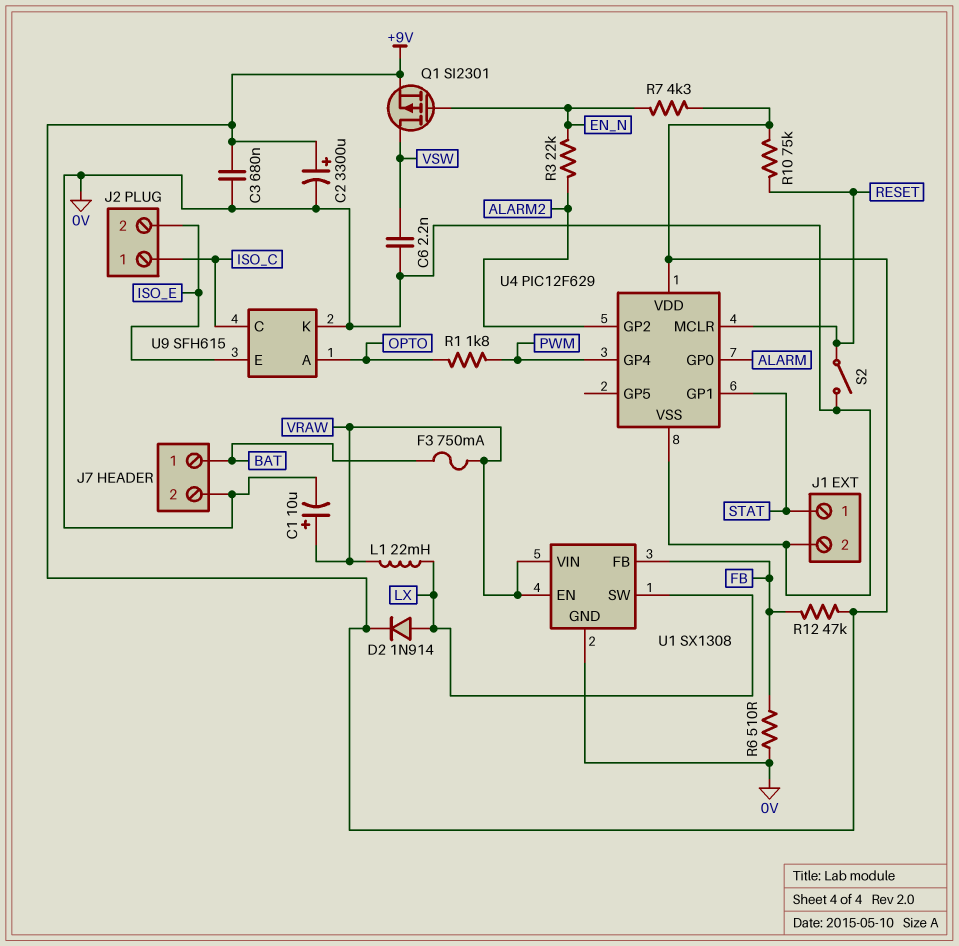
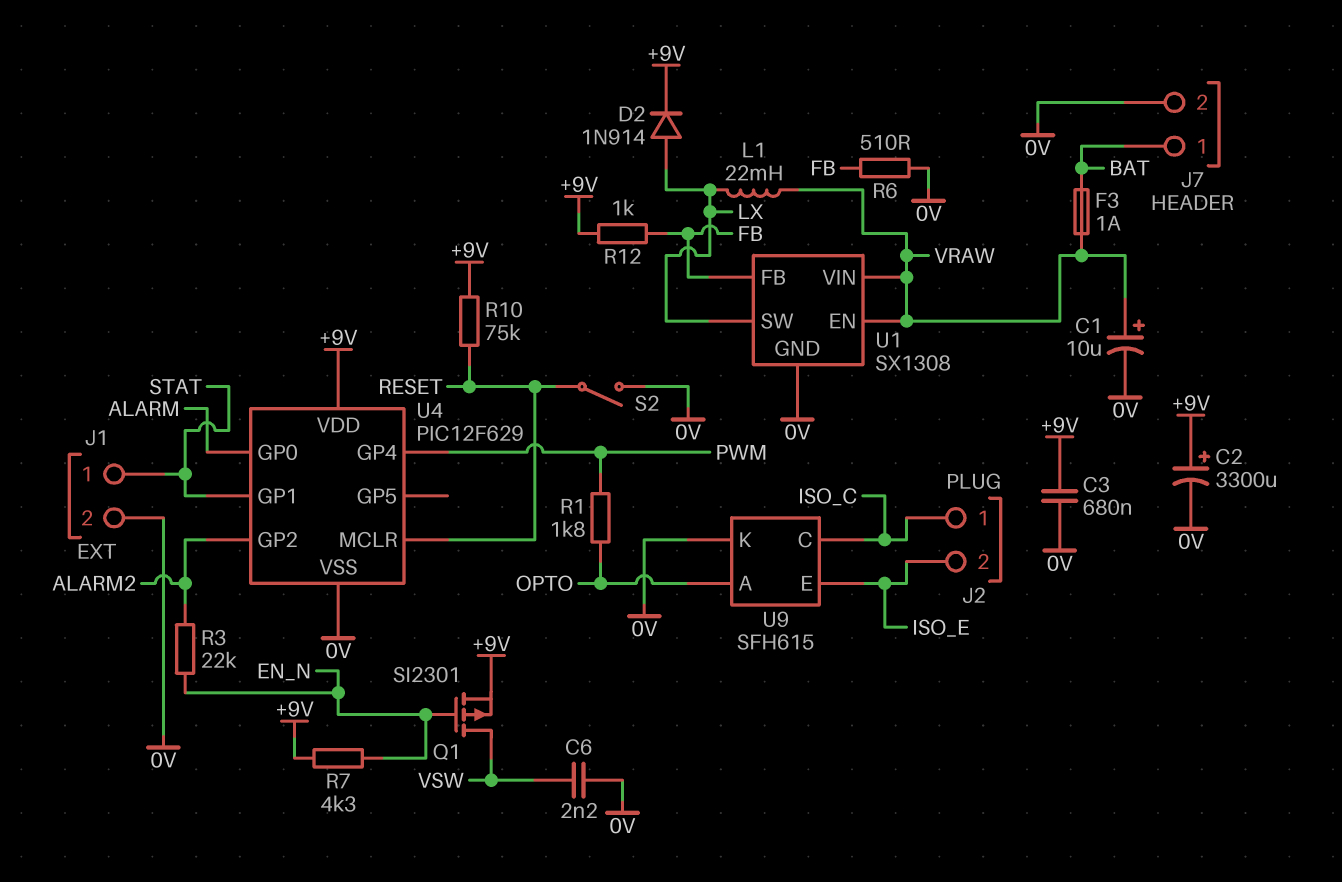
F3: 750mA (BAT, VRAW) -> 1A (BAT, VRAW)
R12: 47k (+9V, FB) -> 1k (+9V, FB)

